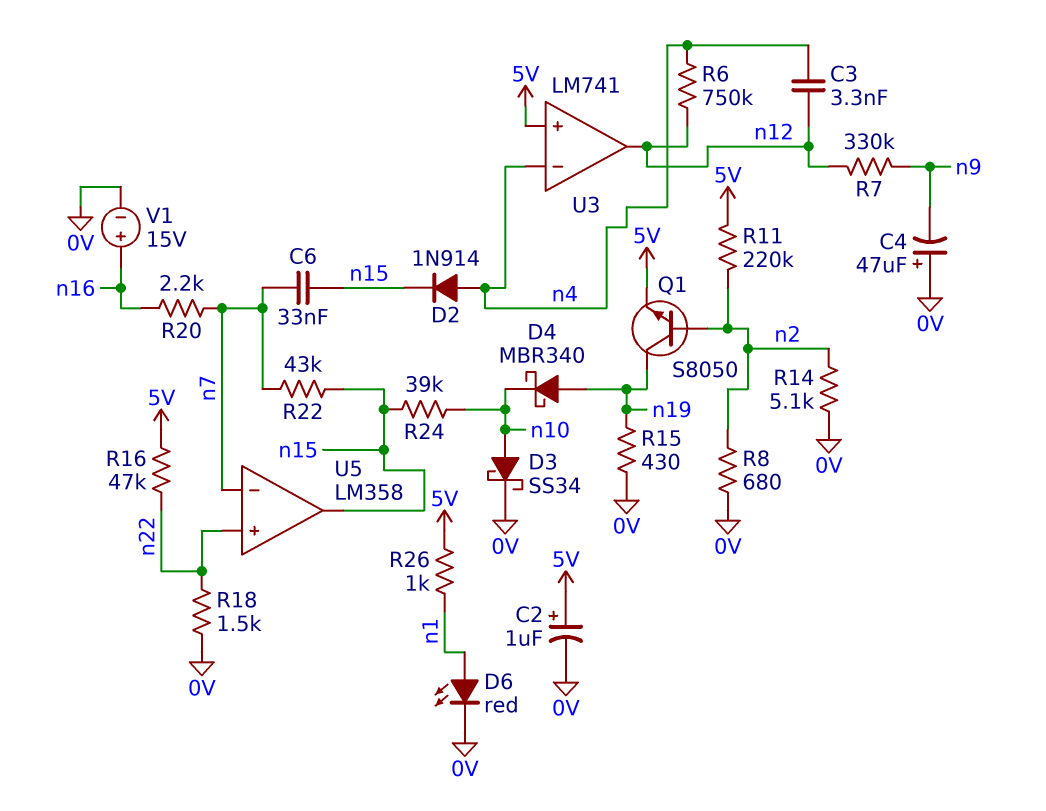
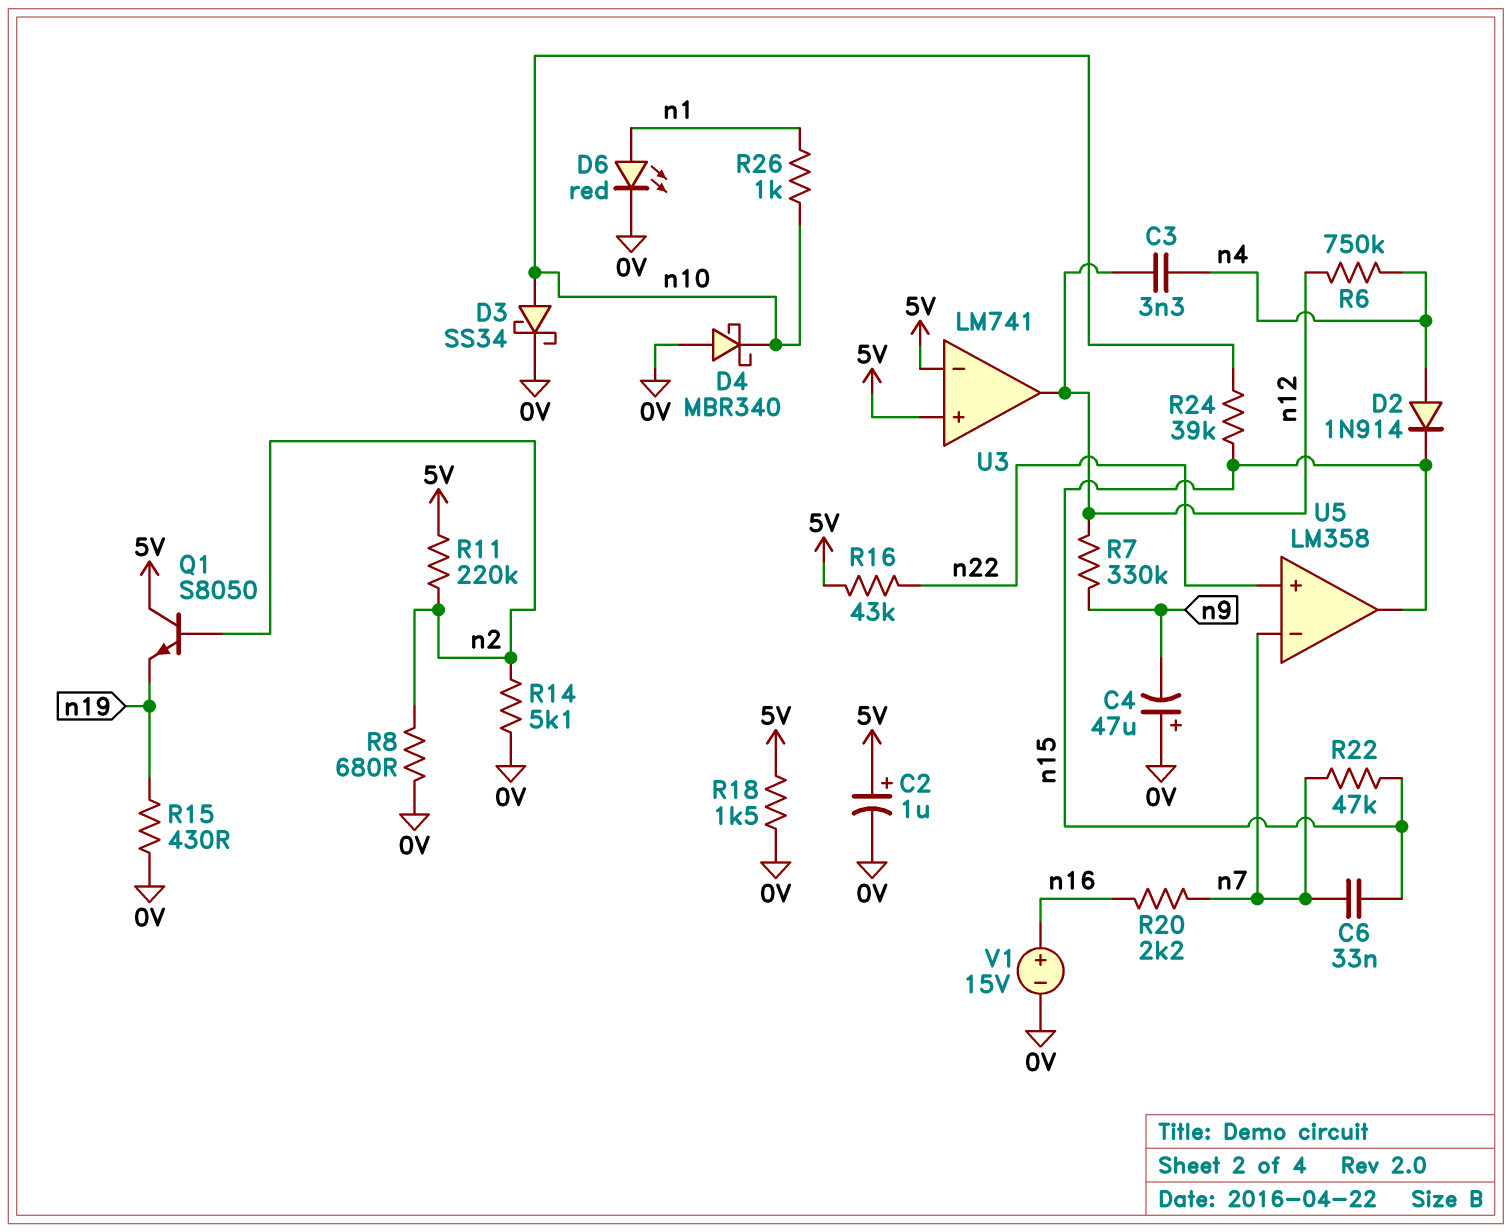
D4: schottky MBR340 (A n19, K n10) -> schottky MBR340 (A 0V, K n10)
Q1: NPN S8050 (B n2, C n19, E 5V) -> NPN S8050 (B n2, C 5V, E n19)
R16: 47k (5V, n22) -> 43k (5V, n22)
R18: 1.5k (0V, n22) -> 1.5k (0V, 5V)
R22: 43k (n7, n15) -> 47k (n7, n15)
R26: 1k (5V, n1) -> 1k (n1, n10)
U3 pin in-: n4 -> 5V

